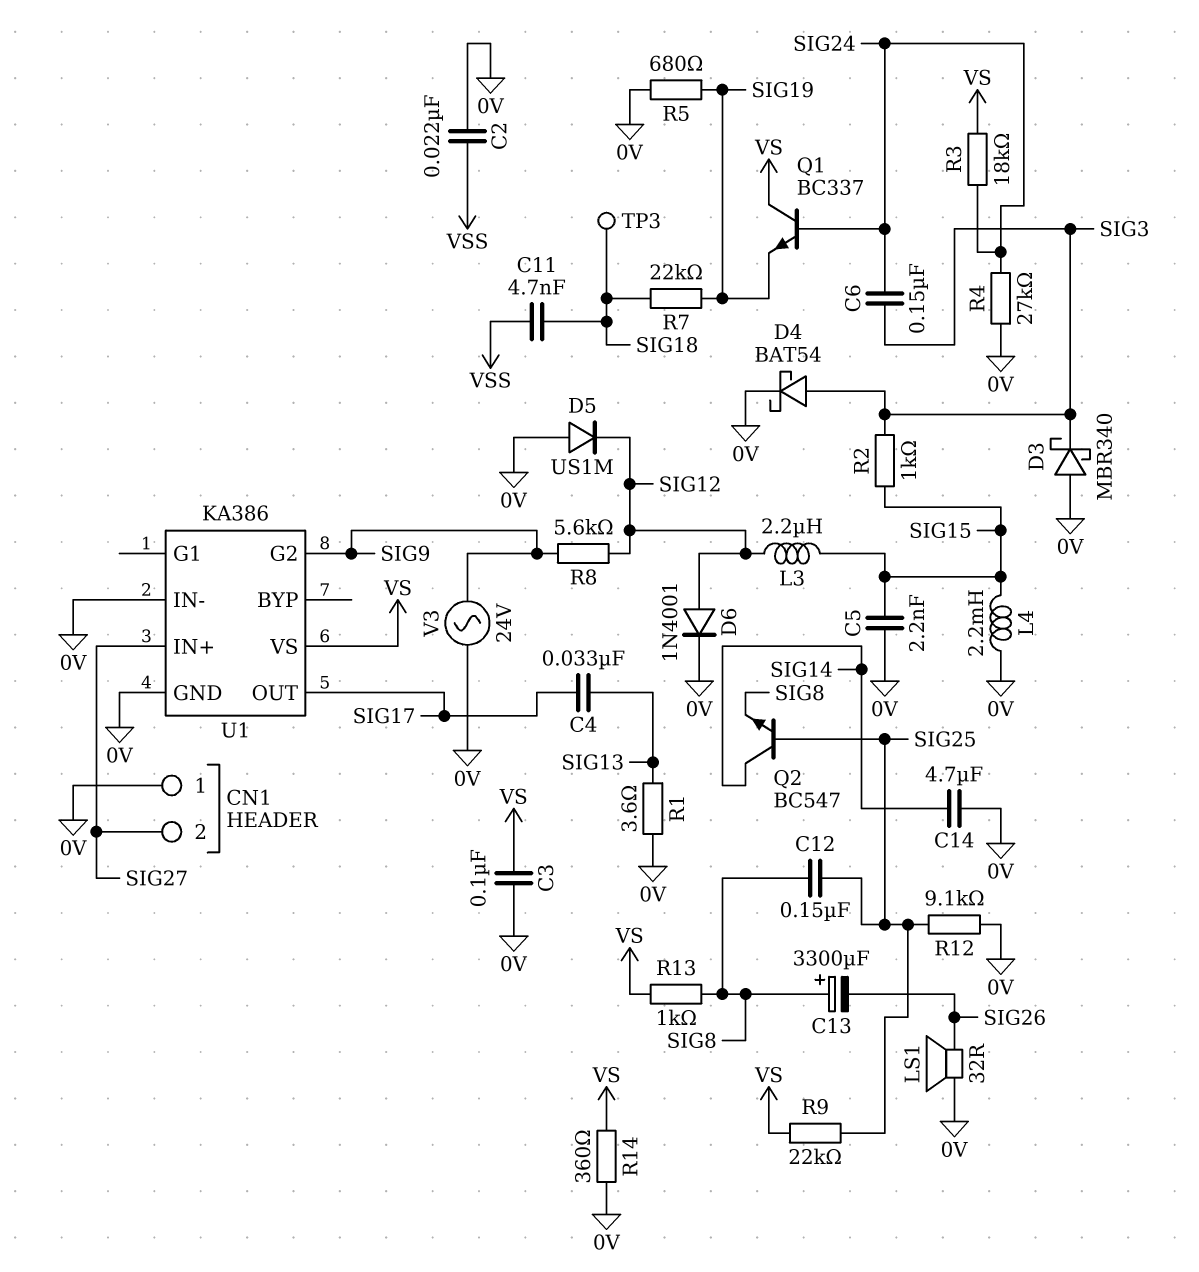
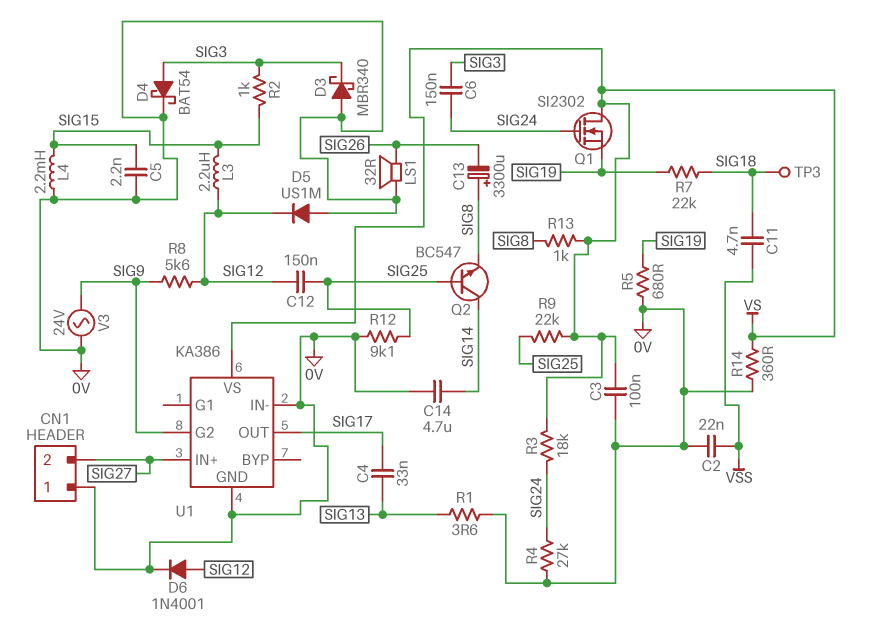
C12: 150nF (SIG8, SIG25) -> 150nF (SIG12, SIG25)
Q1: NPN BC337 (B SIG24, C VS, E SIG19) -> NMOS SI2302 (G SIG24, D VS, S SIG19)

